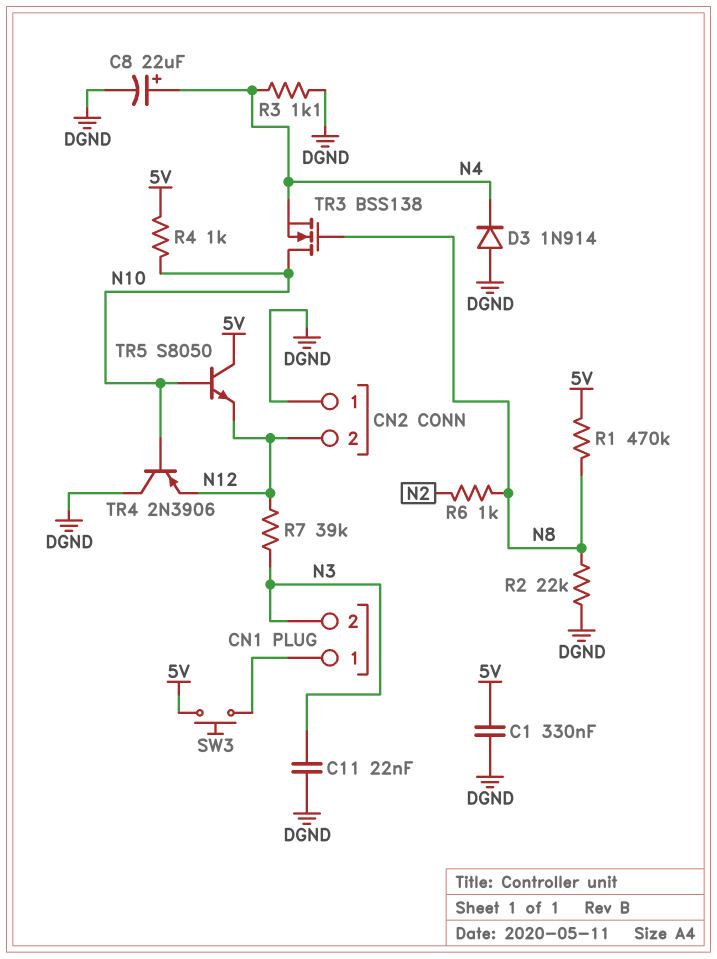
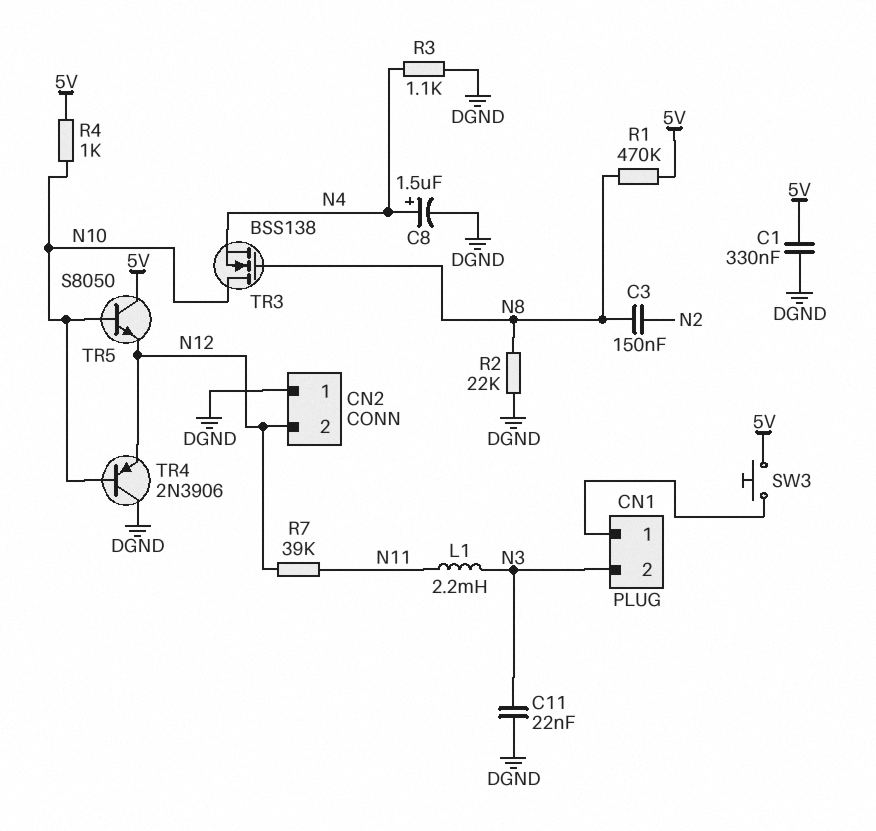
C3: none -> 150nF (N2, N8)
C8: 22uF (plus N4, minus DGND) -> 1.5uF (plus N4, minus DGND)
D3: diode 1N914 (A DGND, K N4) -> none
L1: none -> 2.2mH (N3, N11)
R6: 1k (N2, N8) -> none
R7: 39k (N3, N12) -> 39k (N11, N12)

